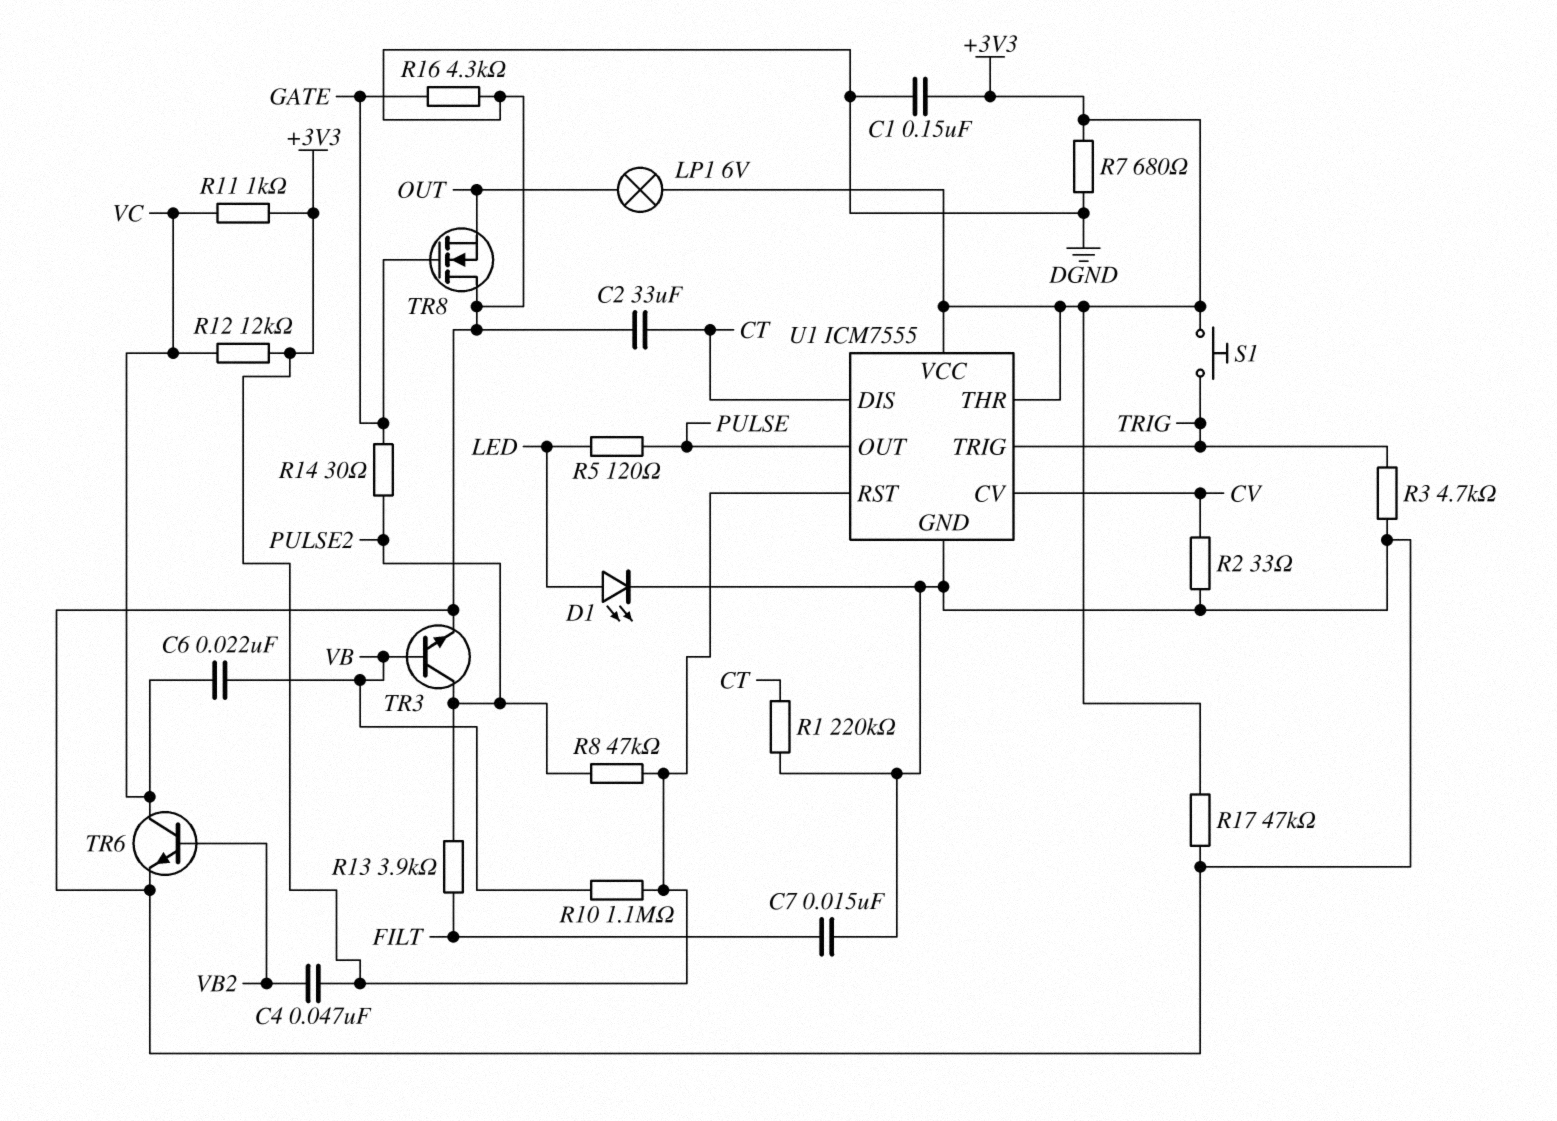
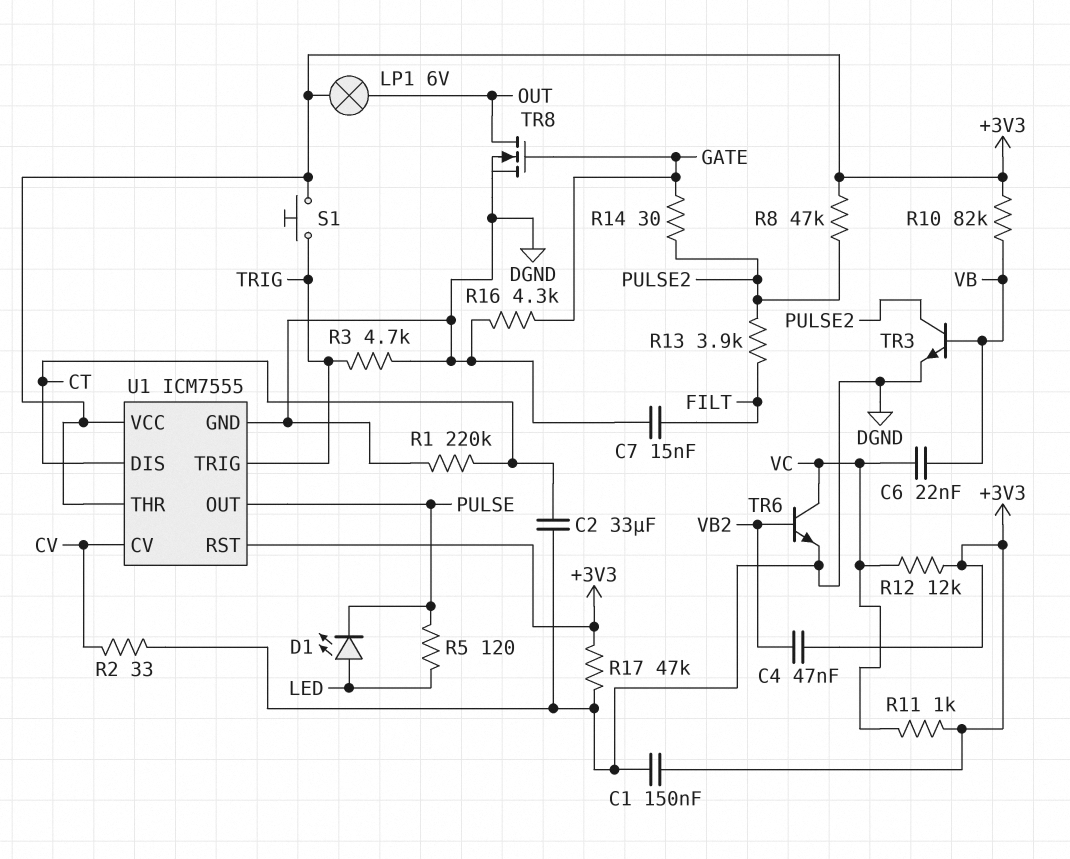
D1: LED (A LED, K DGND) -> LED (A LED, K PULSE)
R7: 680 (+3V3, DGND) -> none
R10: 1.1M (+3V3, VB) -> 82k (+3V3, VB)
TR8: NMOS (G GATE, D DGND, S OUT) -> NMOS (G GATE, D OUT, S DGND)

